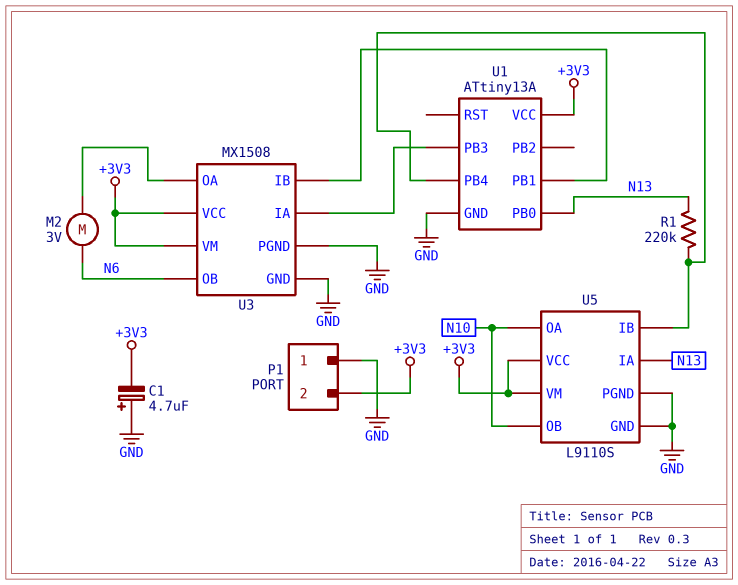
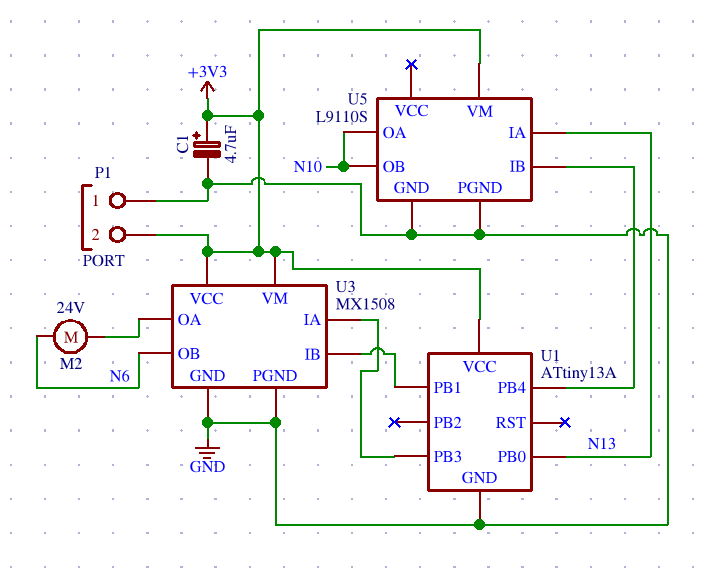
C1: 4.7uF (plus GND, minus +3V3) -> 4.7uF (plus +3V3, minus GND)
M2: motor 3V (N6, U3/OA) -> motor 24V (N6, U3/OA)
R1: 220k (N13, U1/PB4) -> none
U5 pin VCC: +3V3 -> none

